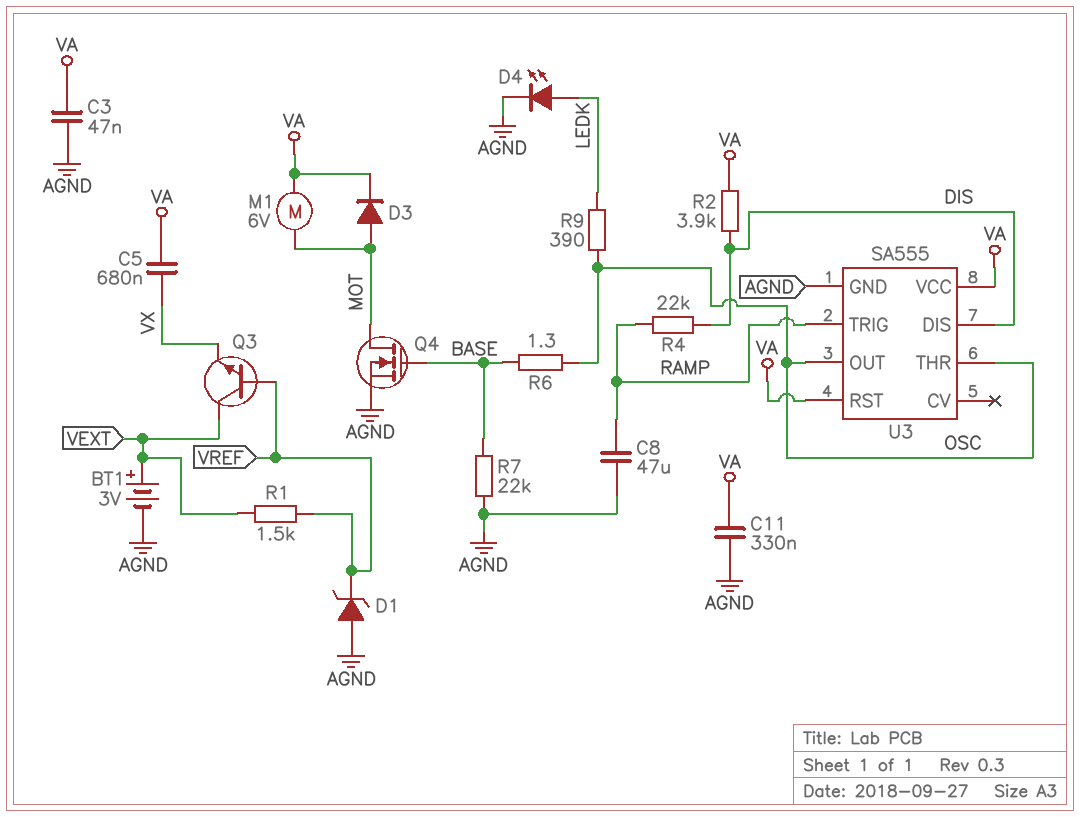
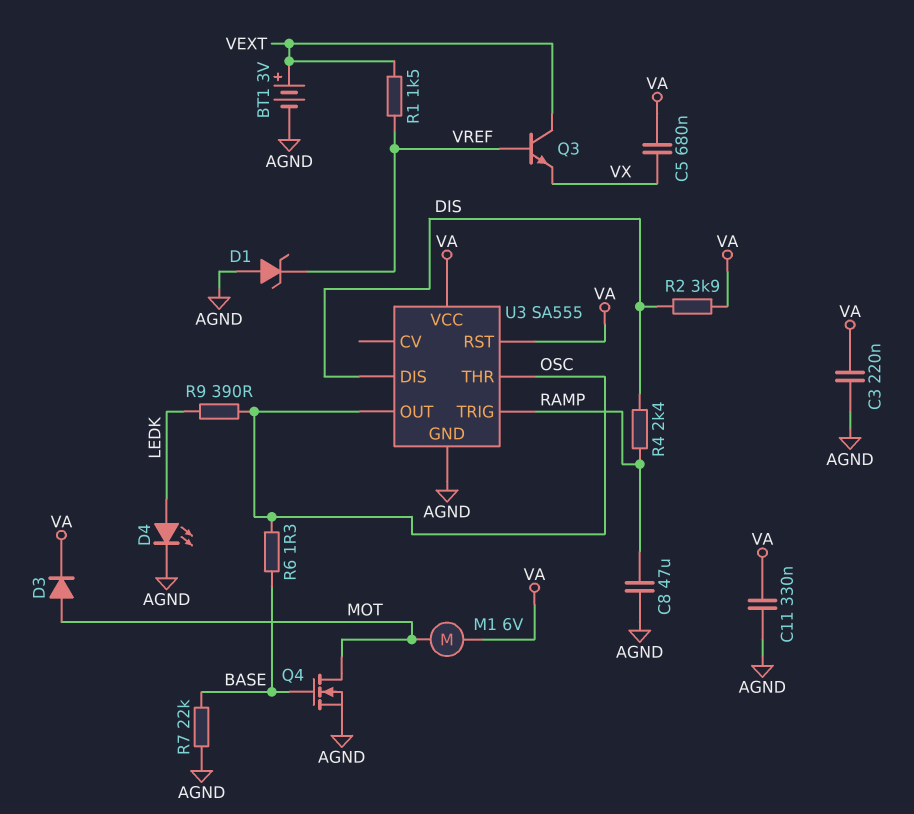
C3: 47nF (AGND, VA) -> 220nF (AGND, VA)
R4: 22k (DIS, RAMP) -> 2.4k (DIS, RAMP)

